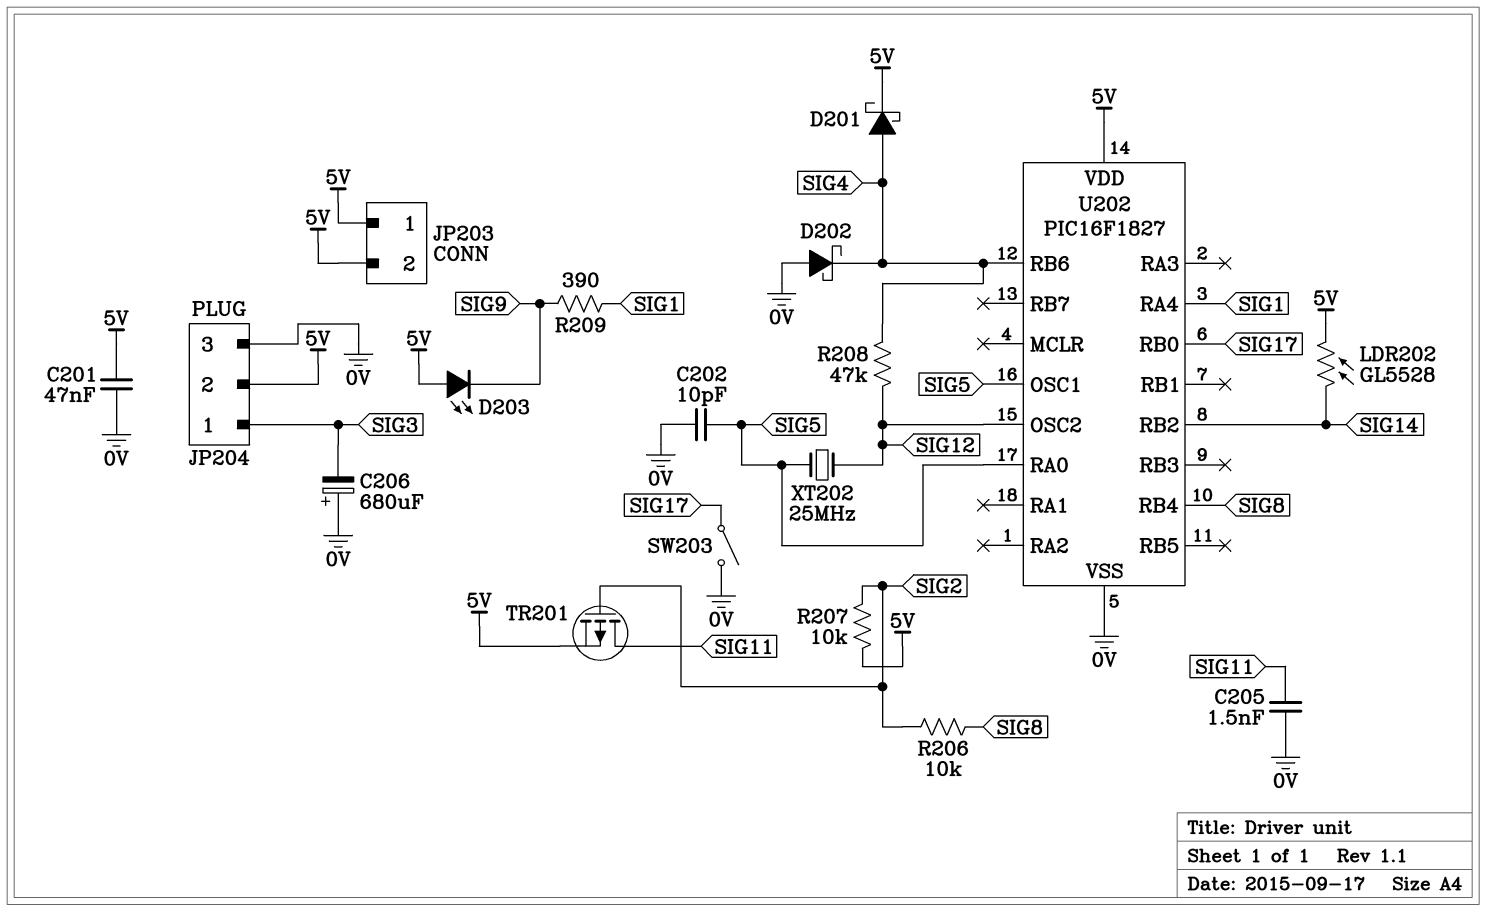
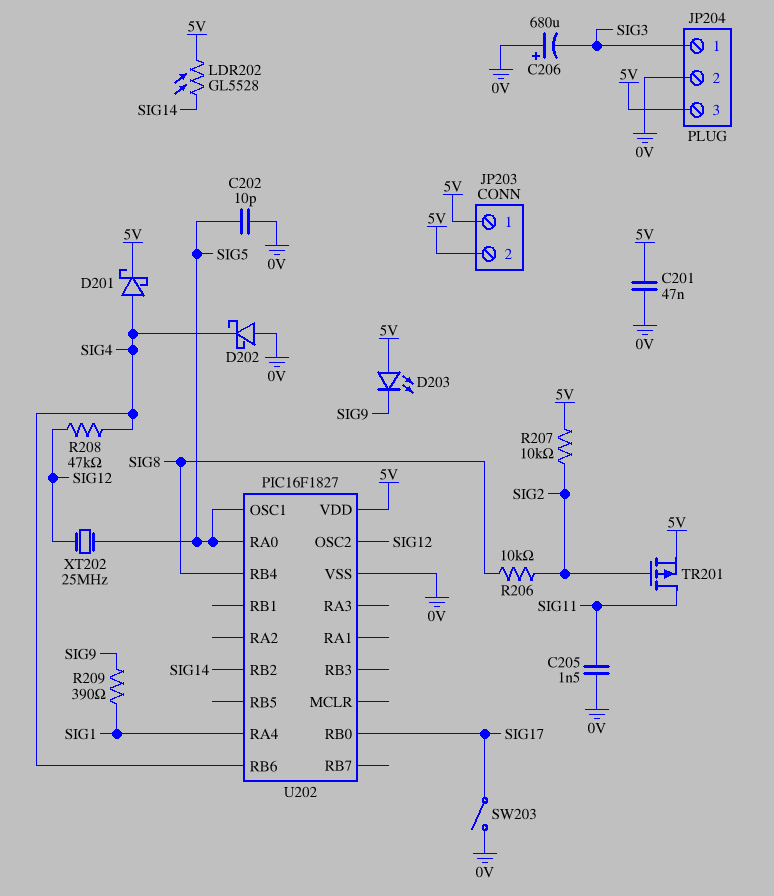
JP204 pin 2: 5V -> 0V
JP204 pin 3: 0V -> 5V

